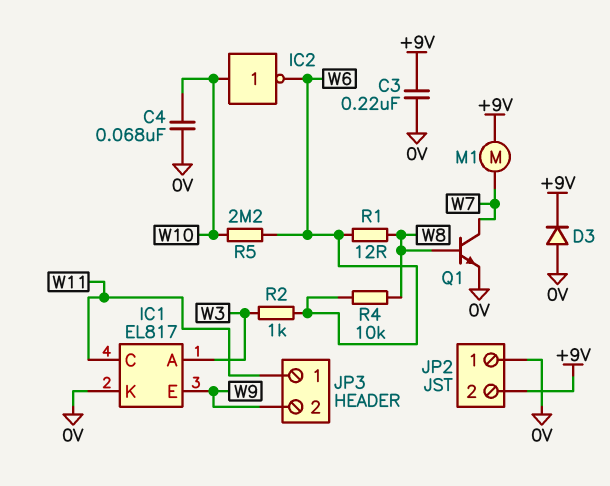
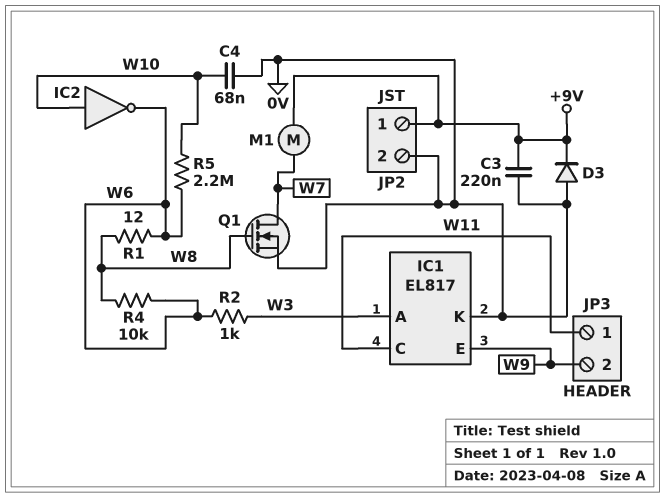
JP2 pin 1: 0V -> +9V
JP2 pin 2: +9V -> 0V
Q1: NPN (B W8, C W7, E 0V) -> NMOS (G W8, D W7, S 0V)

